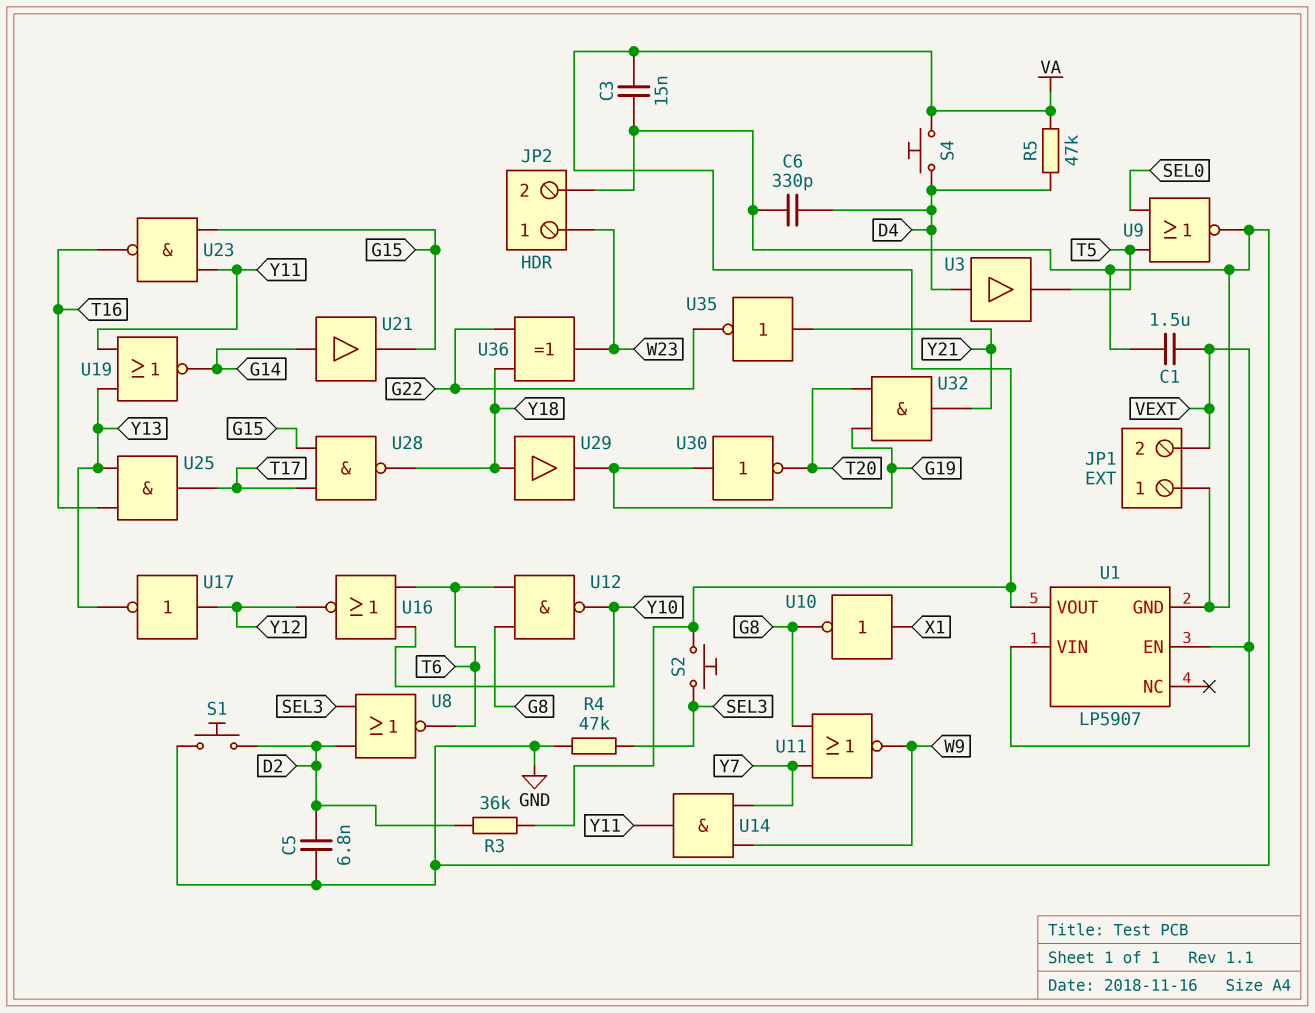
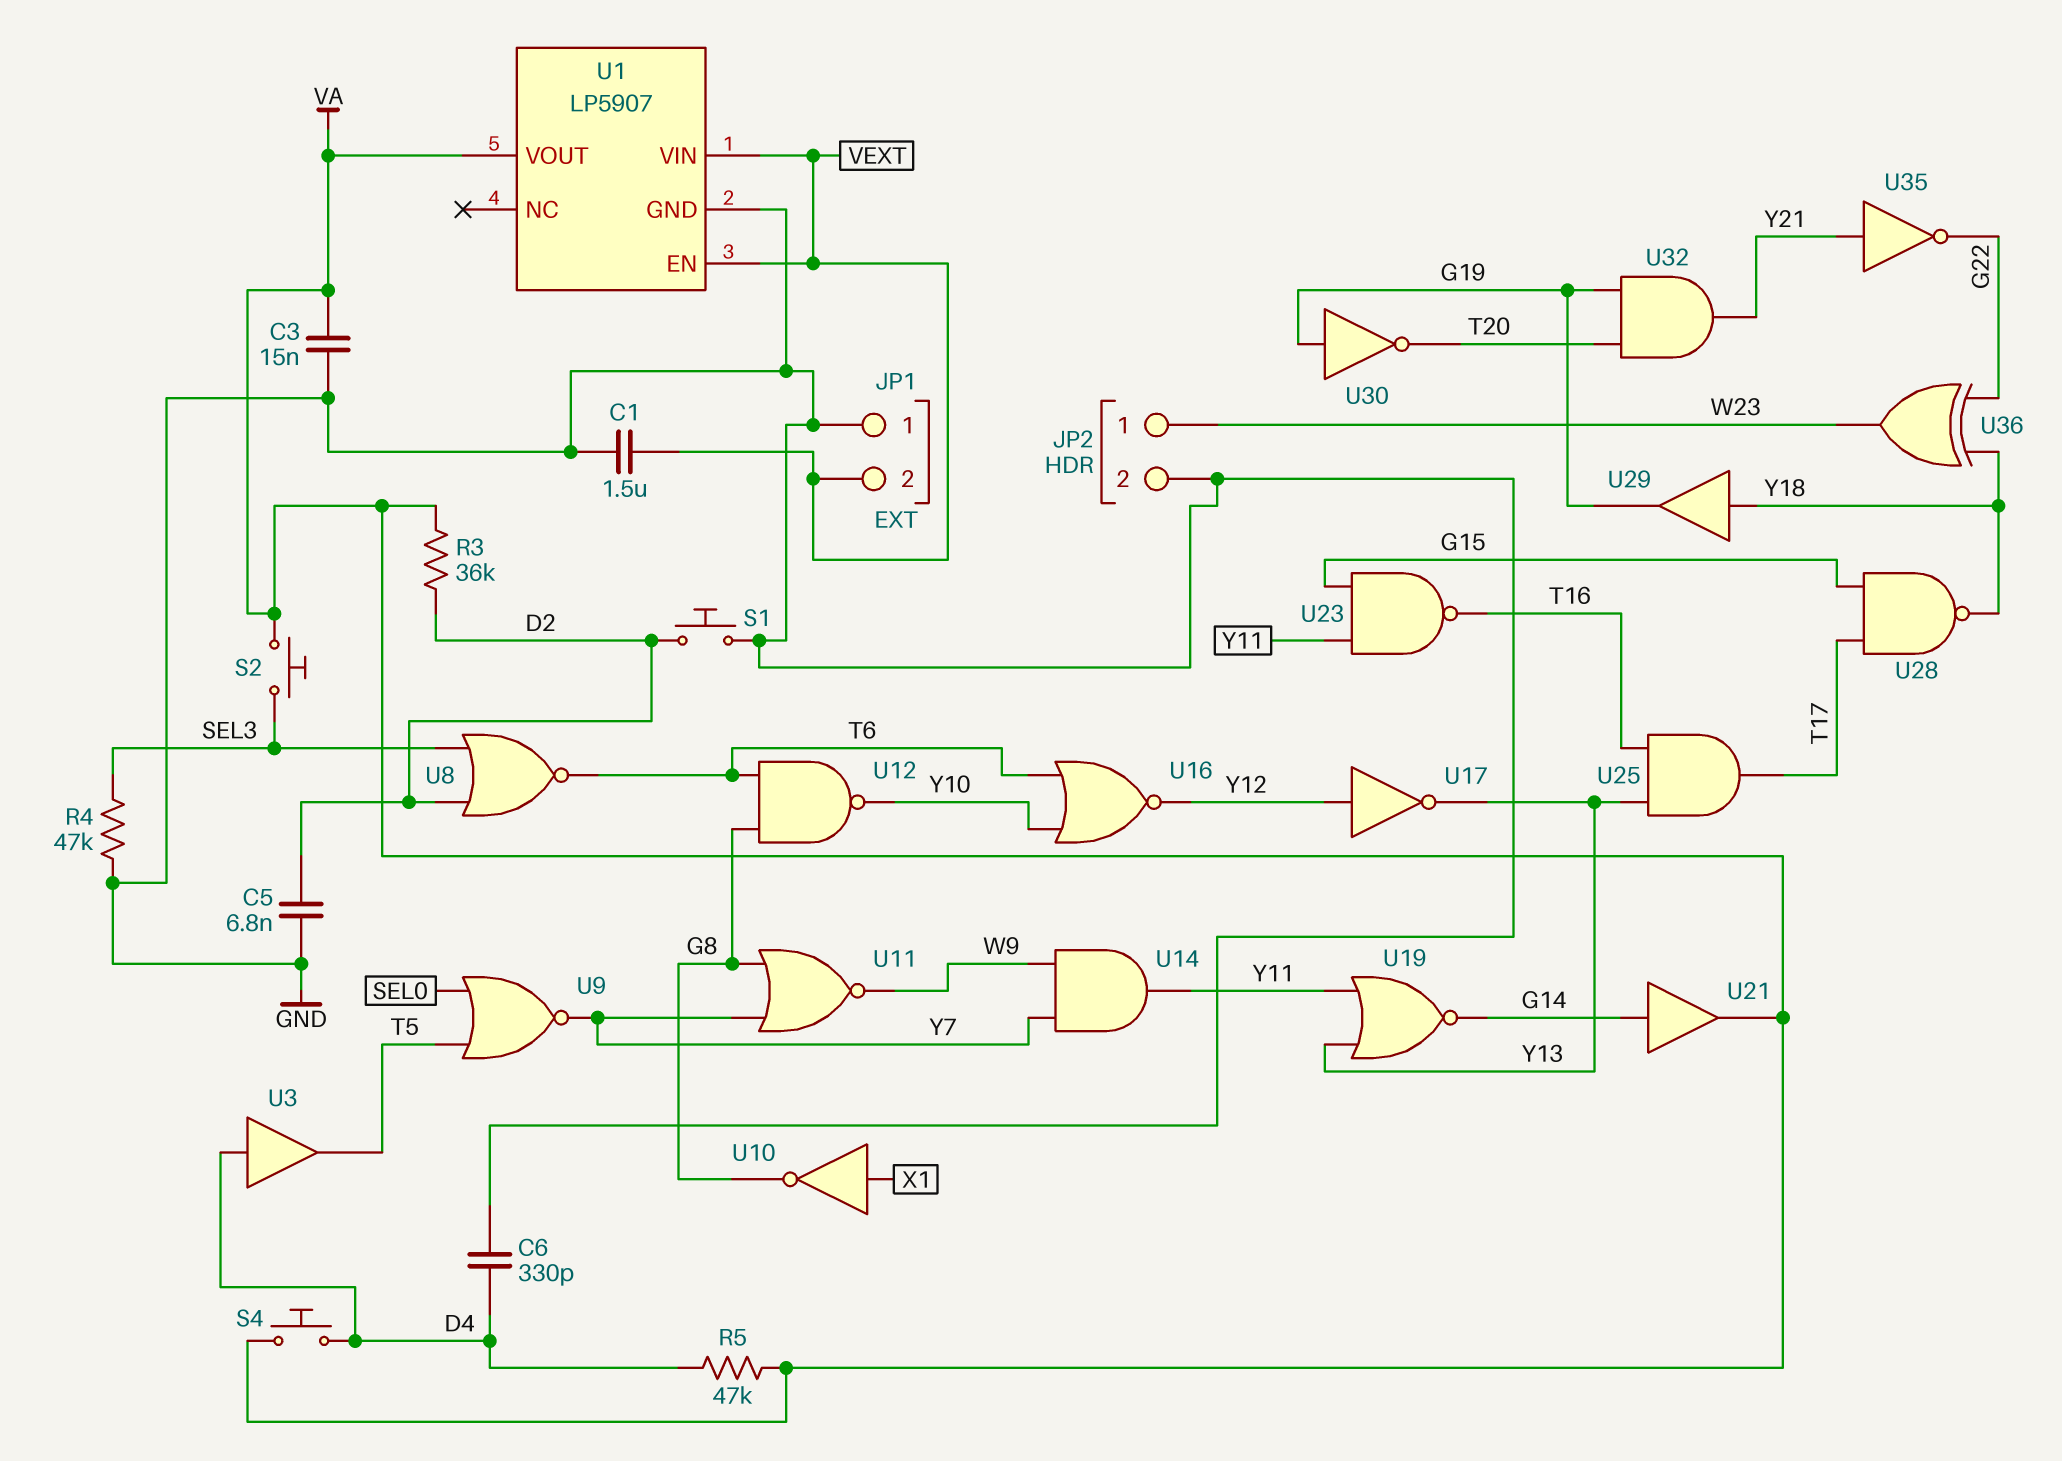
U9: NOR (in SEL0, in T5, out GND) -> NOR (in SEL0, in T5, out Y7)
U21: buffer (in G14, out G15) -> buffer (in G14, out VA)

